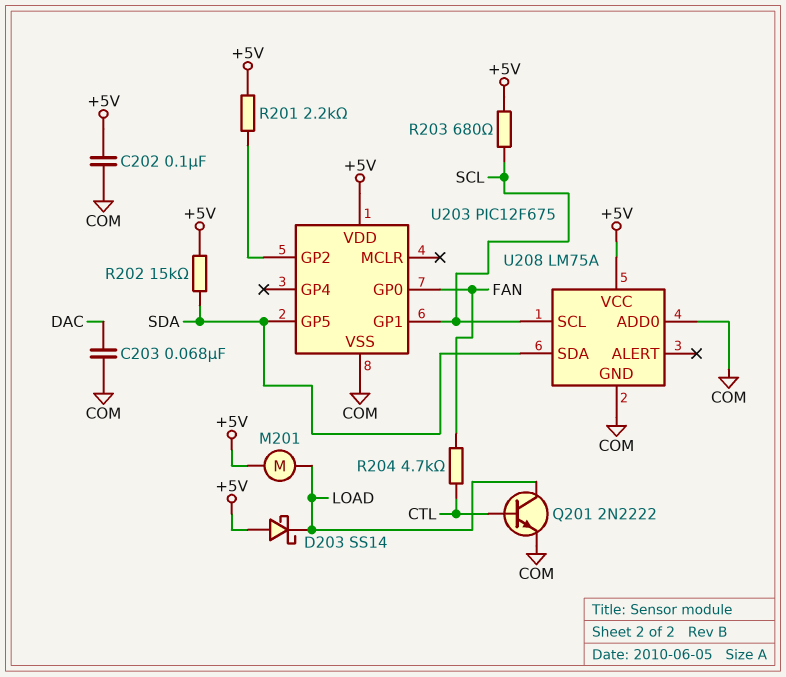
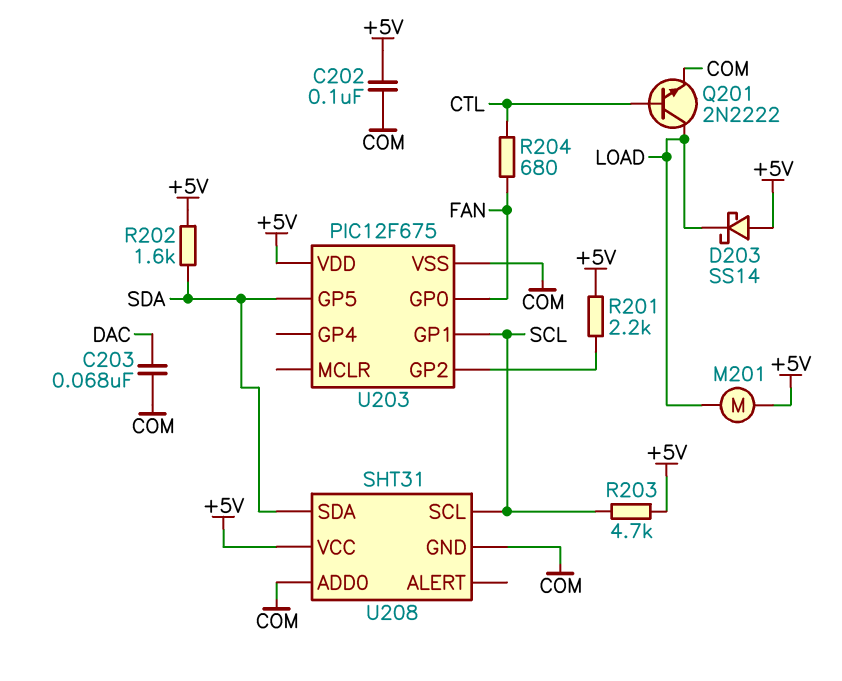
R202: 15k (+5V, SDA) -> 1.6k (+5V, SDA)
R203: 680 (+5V, SCL) -> 4.7k (+5V, SCL)
R204: 4.7k (CTL, FAN) -> 680 (CTL, FAN)
U208: LM75A -> SHT31

